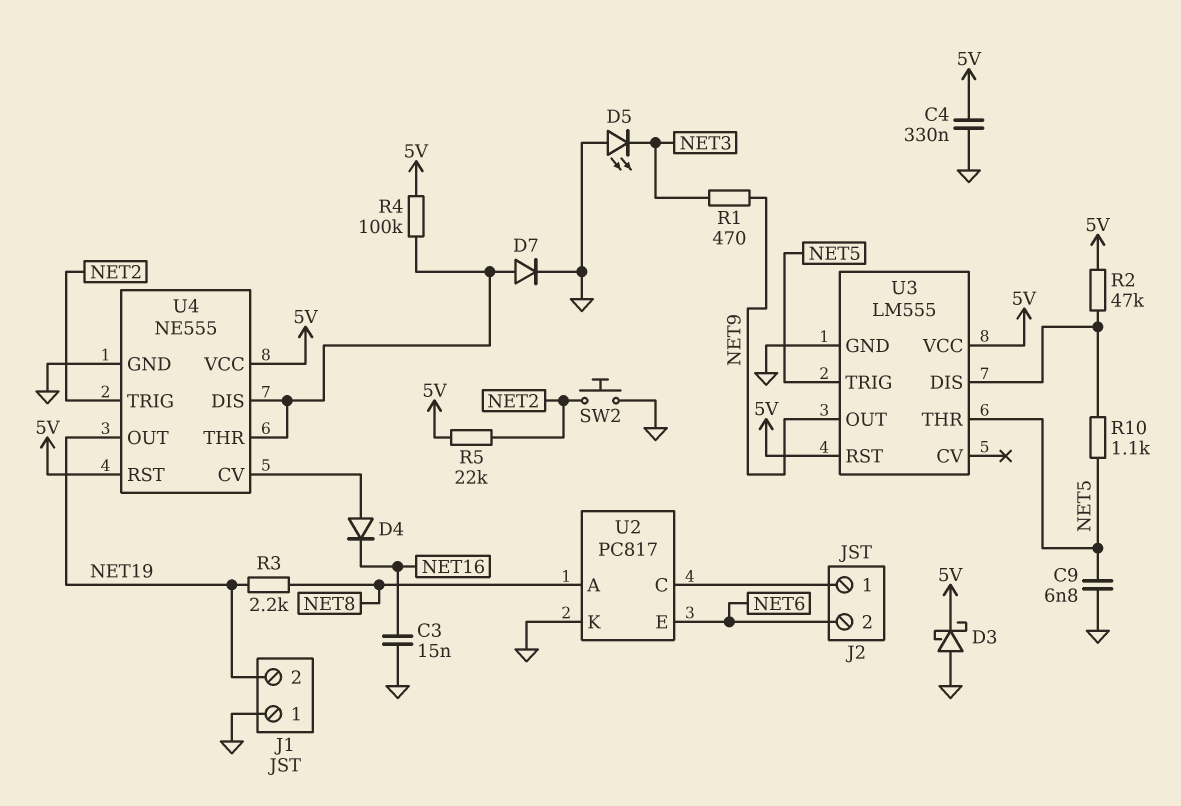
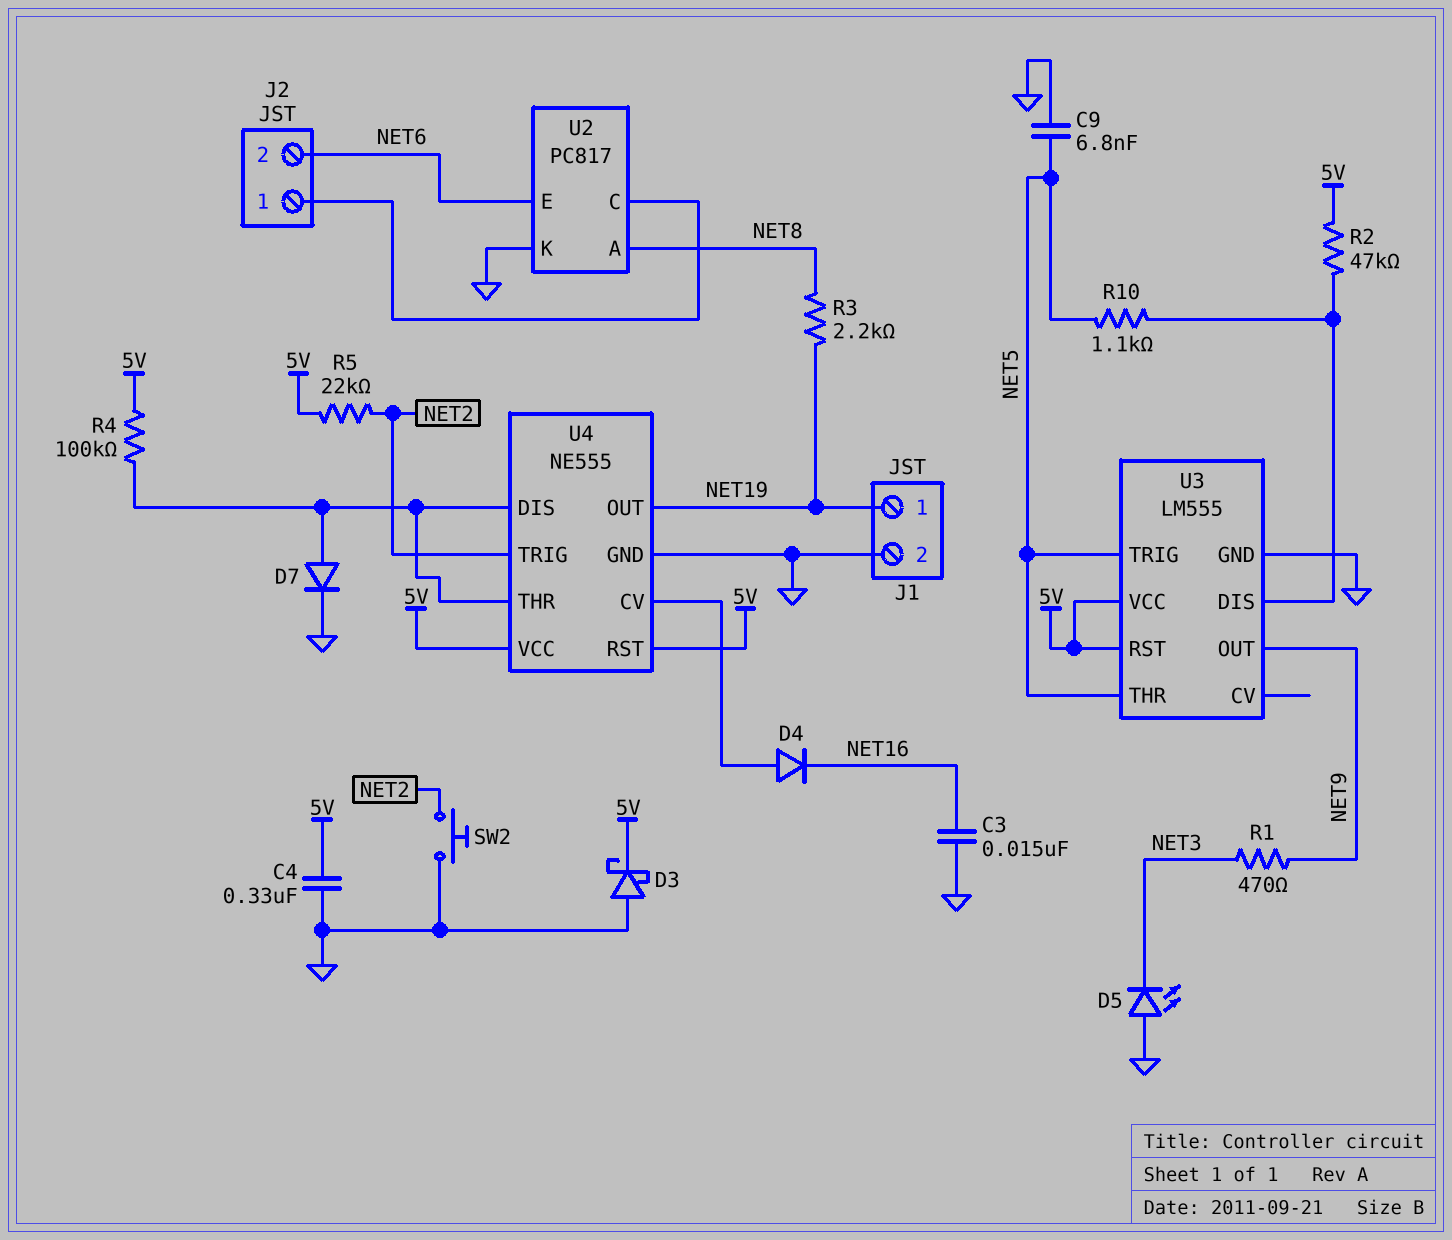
J1 pin 1: GND -> NET19
J1 pin 2: NET19 -> GND

